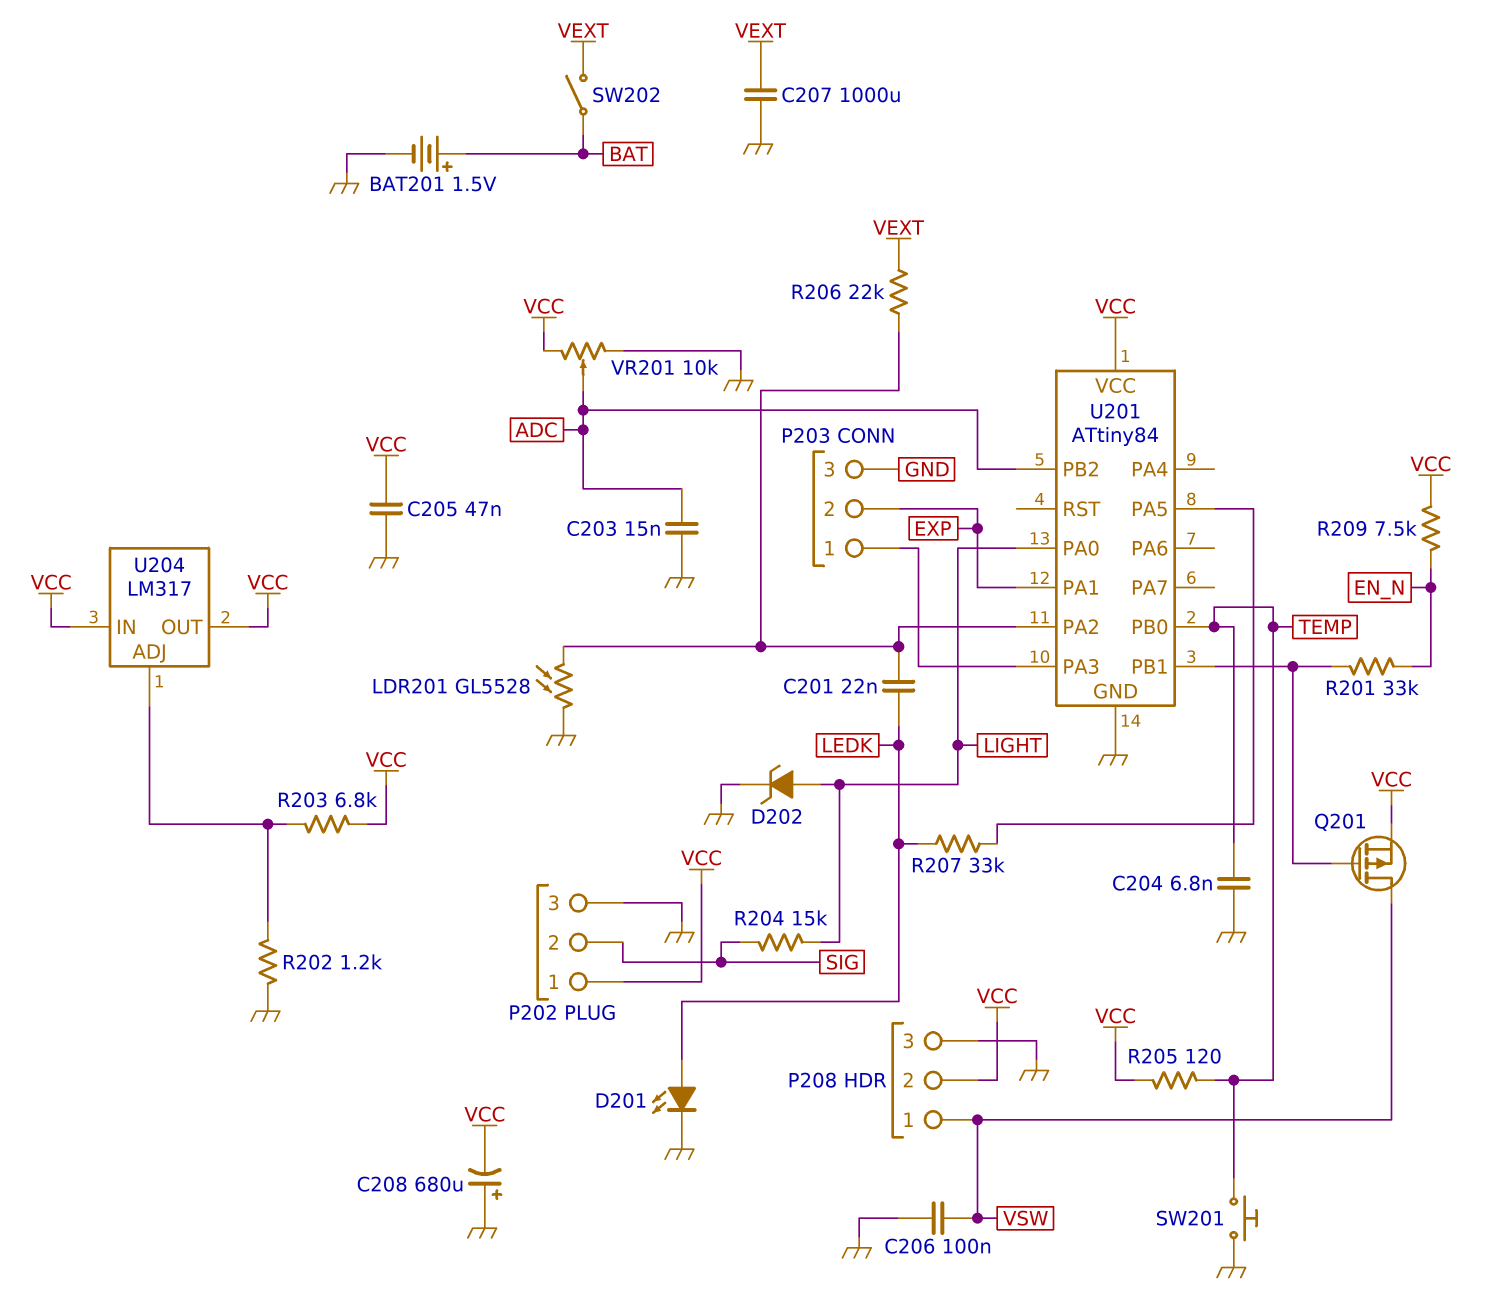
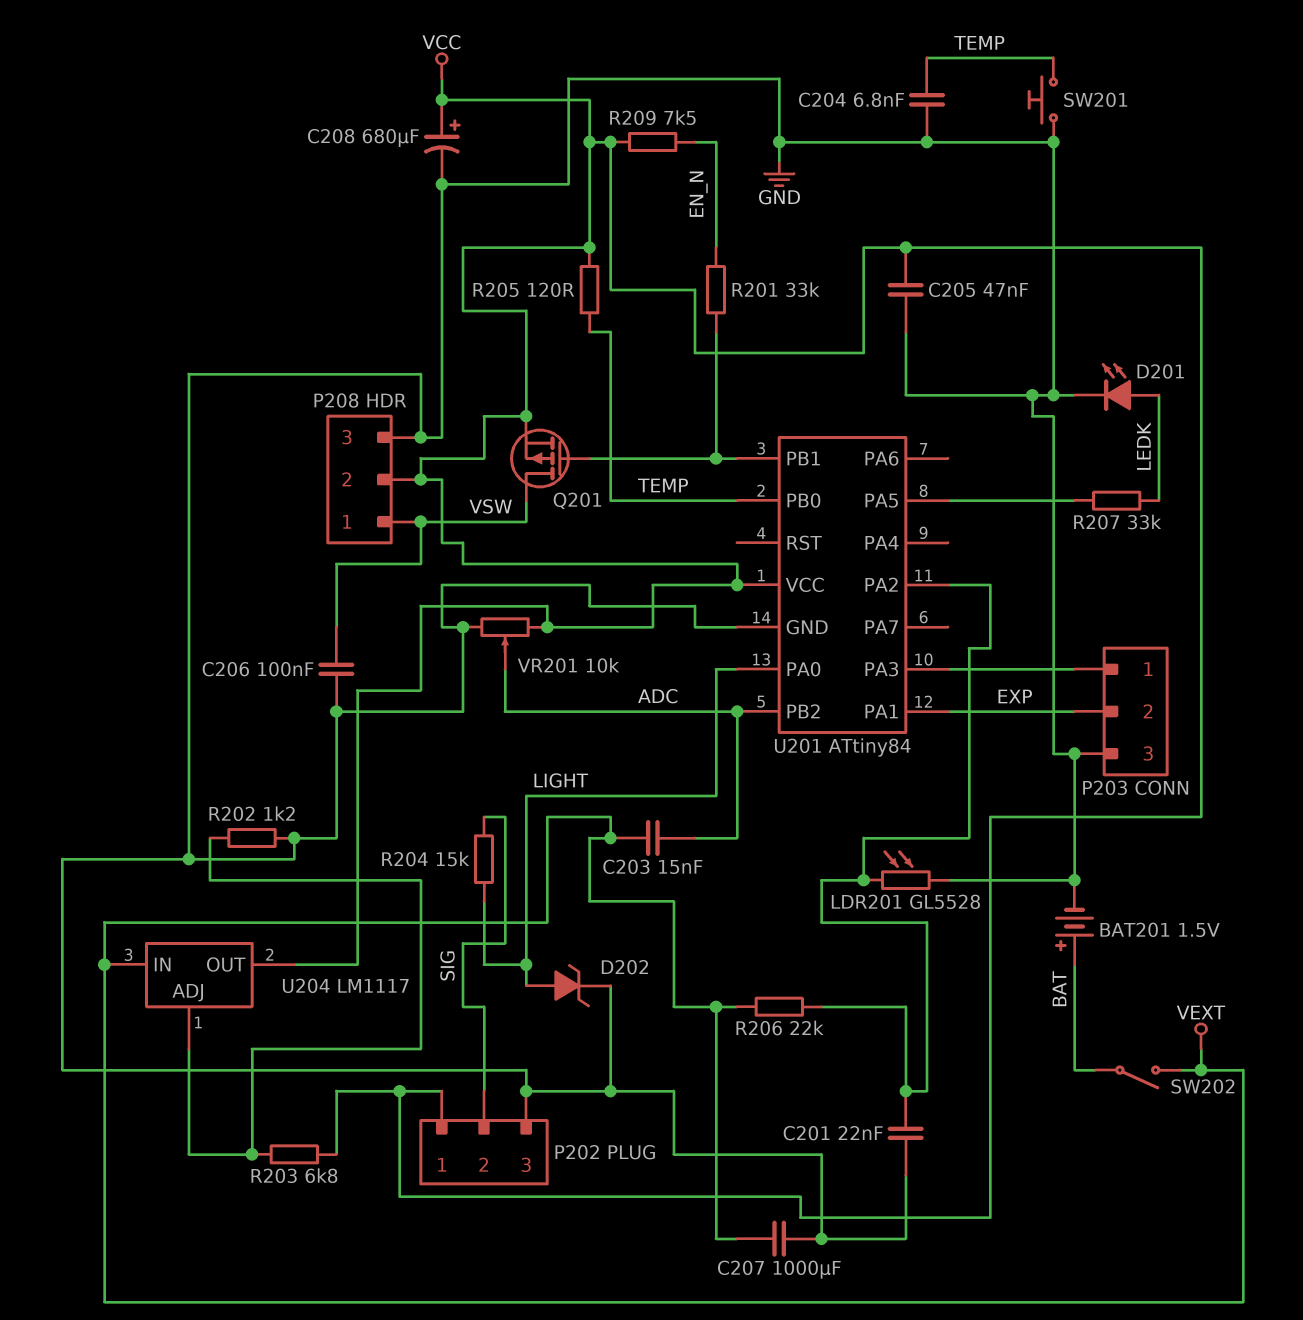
C201: 22nF (LEDK, U201/PA2) -> 22nF (GND, U201/PA2)
C203: 15nF (ADC, GND) -> 15nF (ADC, VEXT)
C208: 680uF (plus GND, minus VCC) -> 680uF (plus VCC, minus GND)
U204: LM317 -> LM1117
U204 pin IN: VCC -> VEXT

